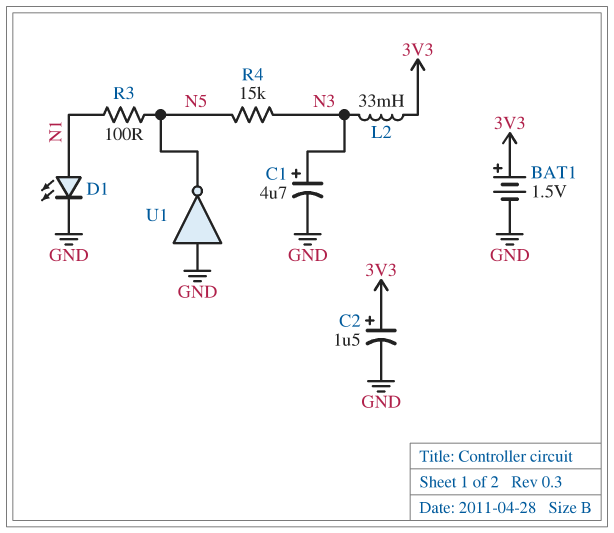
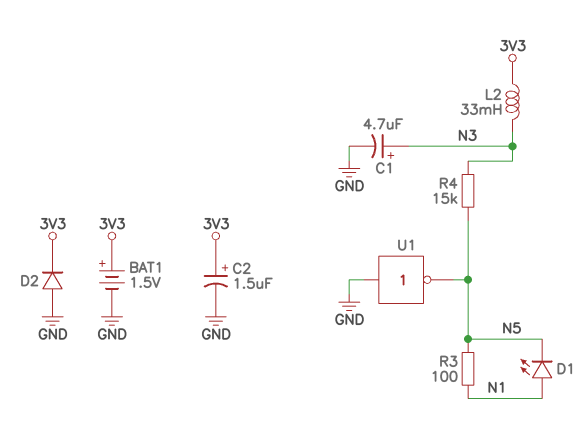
D1: LED (A N1, K GND) -> LED (A N1, K N5)
D2: none -> diode (A GND, K 3V3)

